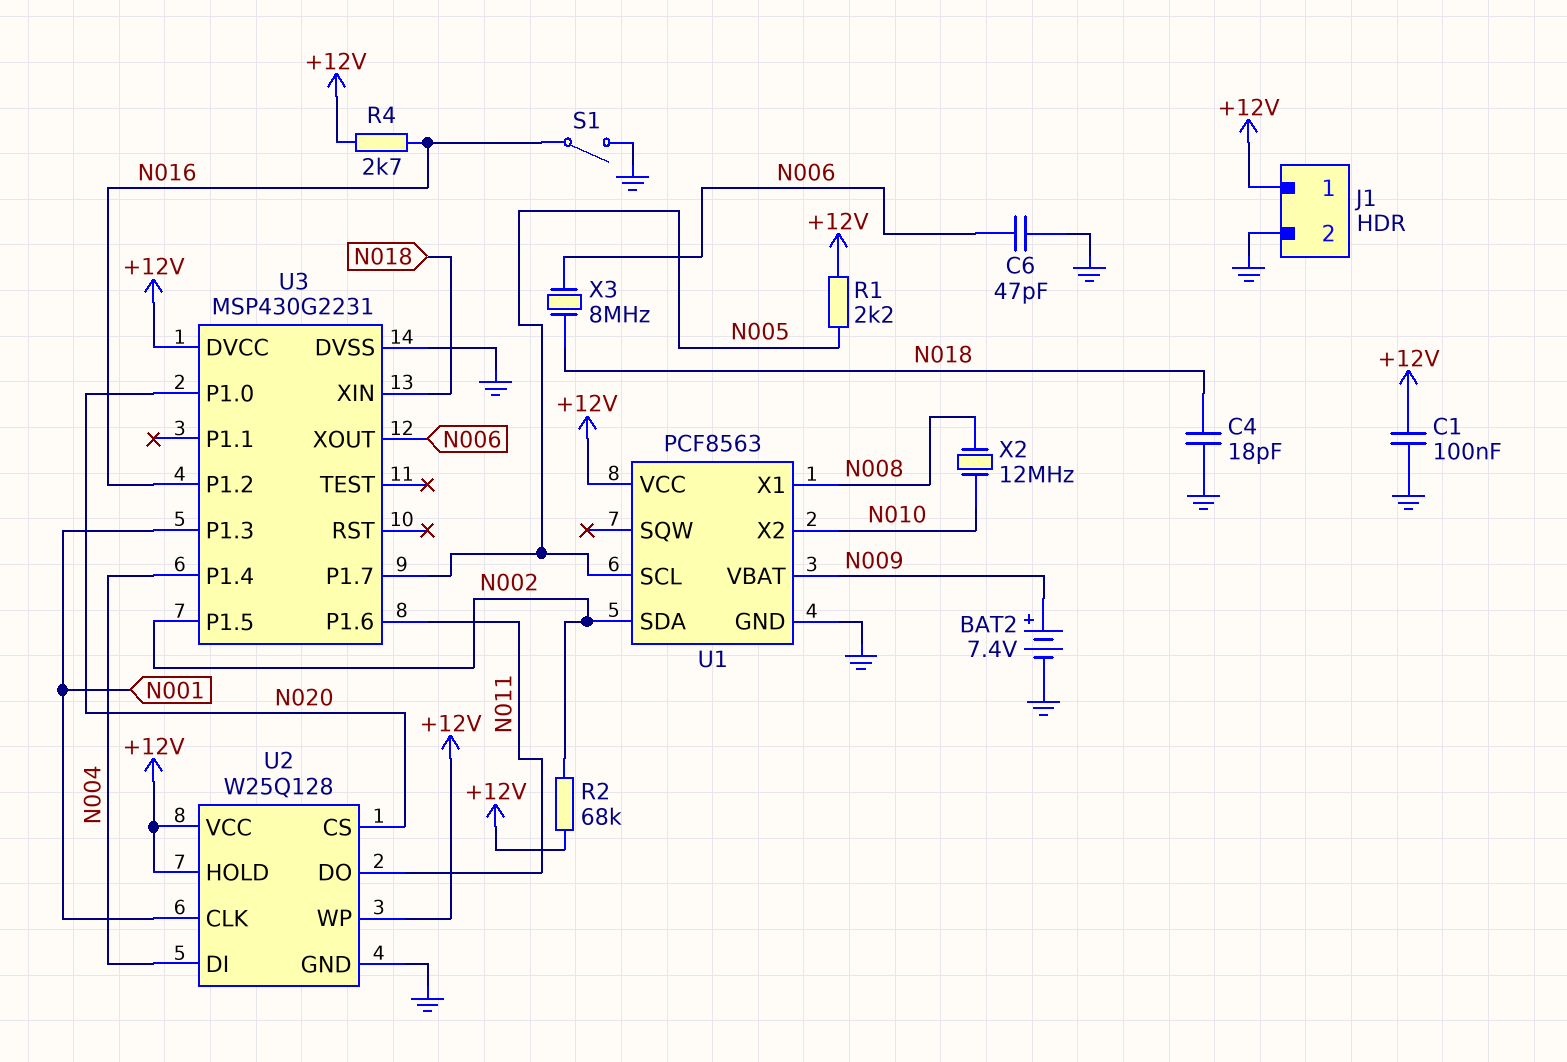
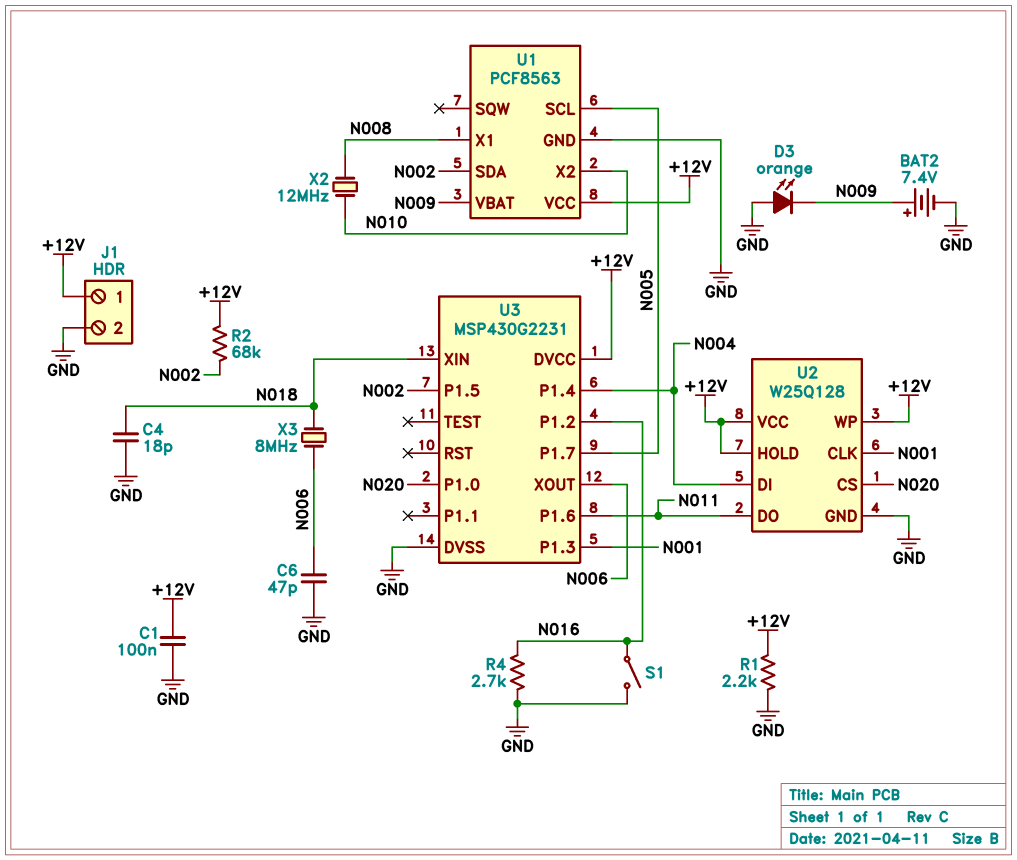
D3: none -> LED orange (A GND, K N009)
R1: 2.2k (+12V, N005) -> 2.2k (+12V, GND)
R4: 2.7k (+12V, N016) -> 2.7k (GND, N016)

